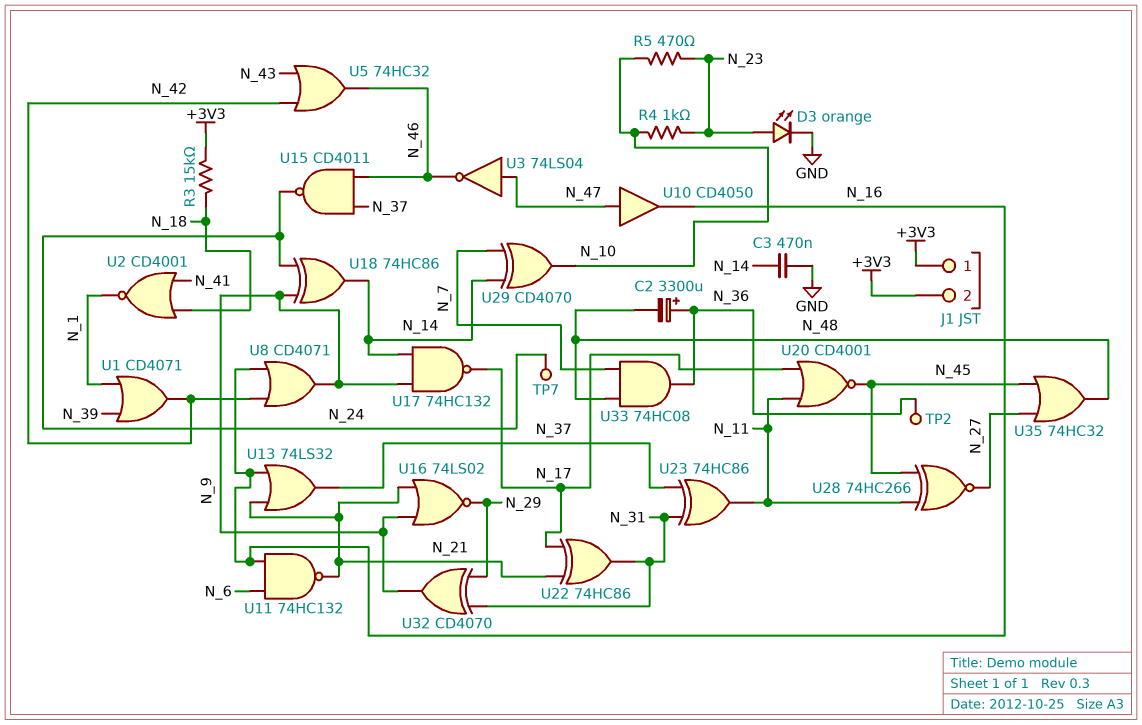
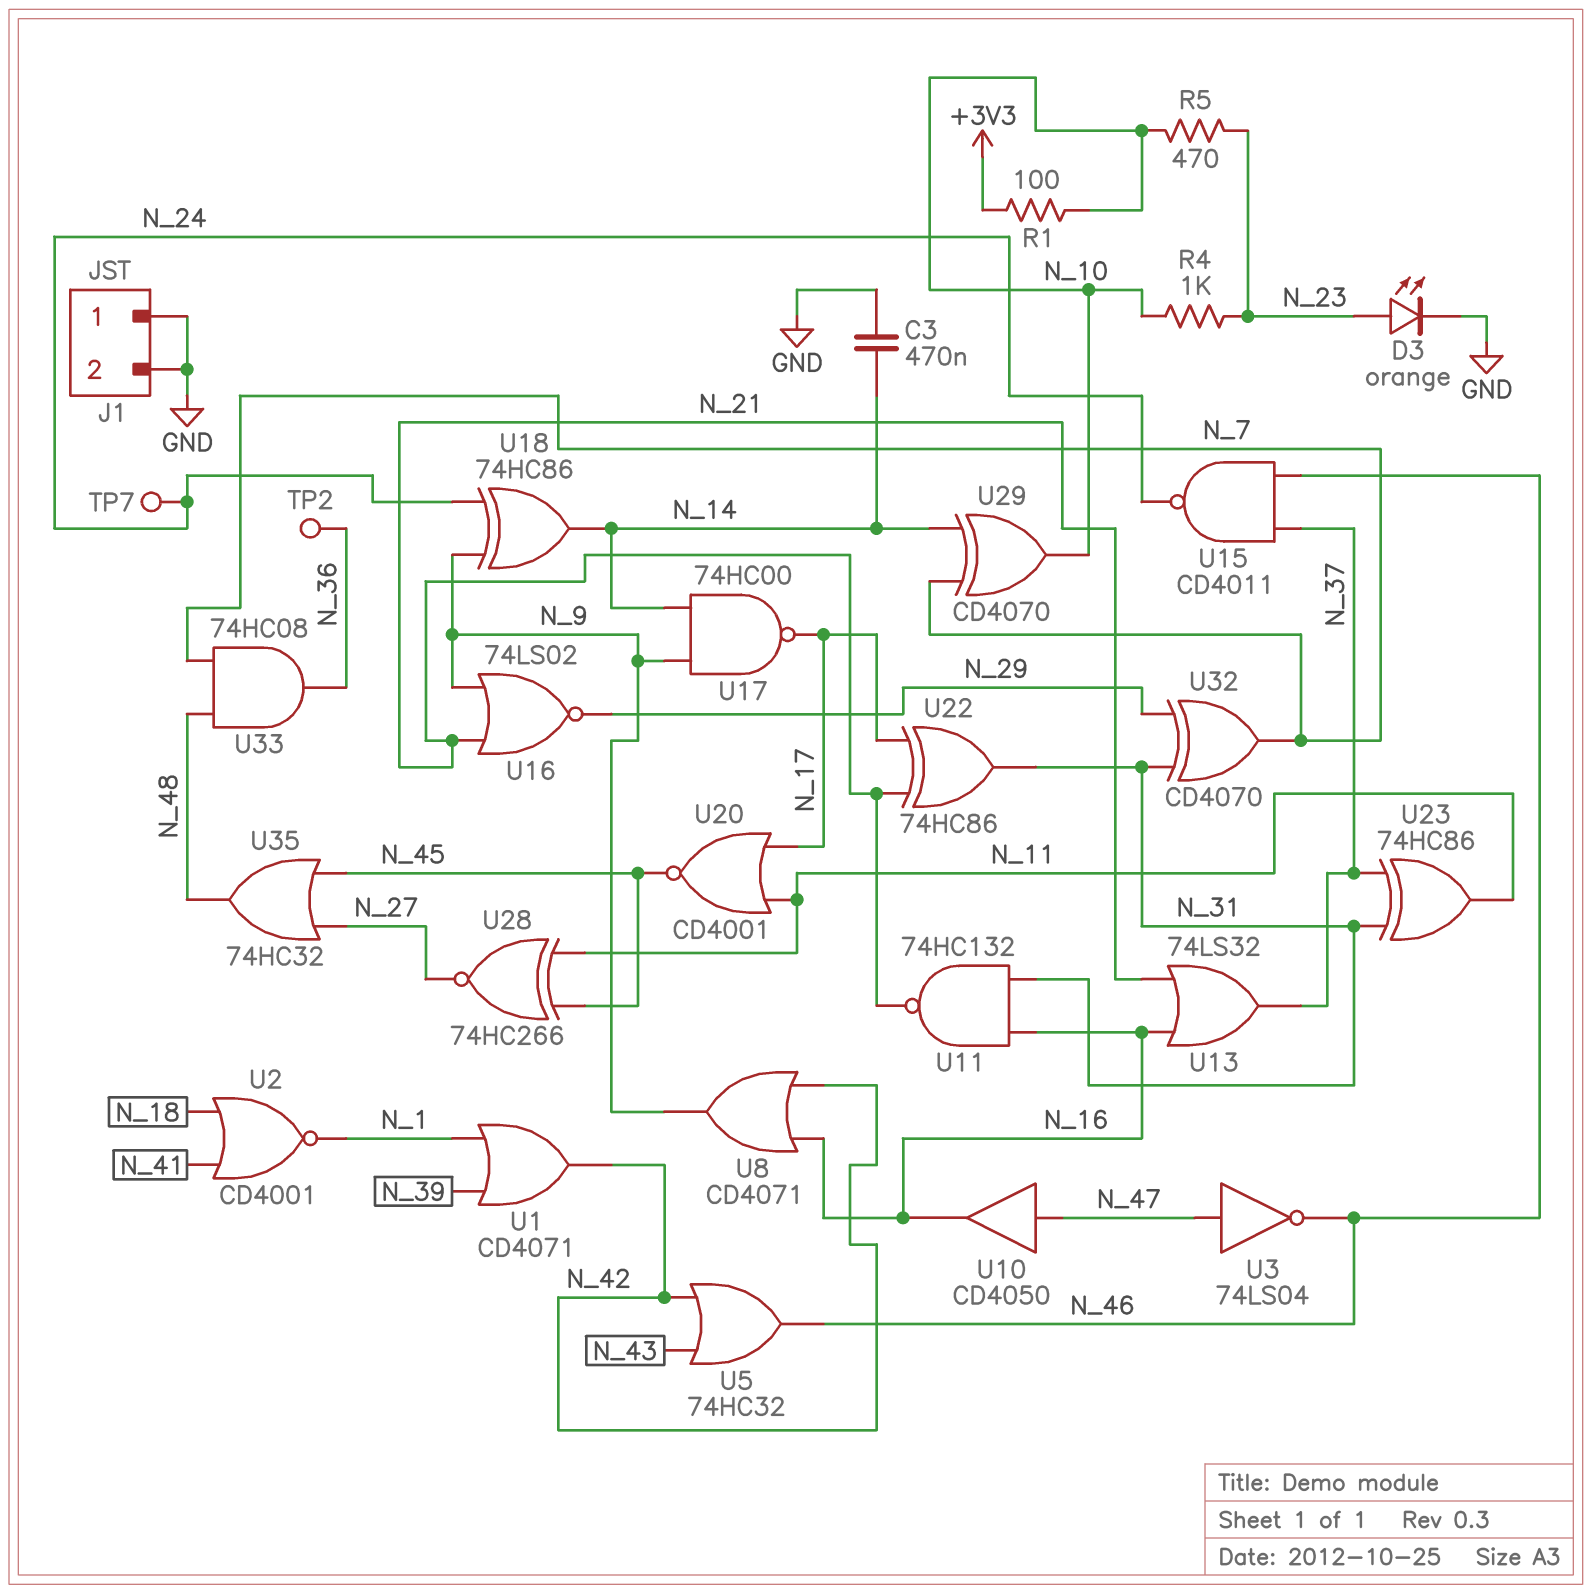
C2: 3300uF (plus N_36, minus N_48) -> none
J1 pin 1: +3V3 -> GND
J1 pin 2: +3V3 -> GND
R1: none -> 100 (+3V3, N_10)
R3: 15k (+3V3, N_18) -> none
U11: NAND 74HC132 (in N_6, in N_16, out N_21) -> NAND 74HC132 (in N_16, in N_31, out N_21)
U17: NAND 74HC132 (in N_9, in N_14, out N_17) -> NAND 74HC00 (in N_9, in N_14, out N_17)
U32: XOR CD4070 (in N_29, in N_31, out N_9) -> XOR CD4070 (in N_29, in N_31, out N_7)

